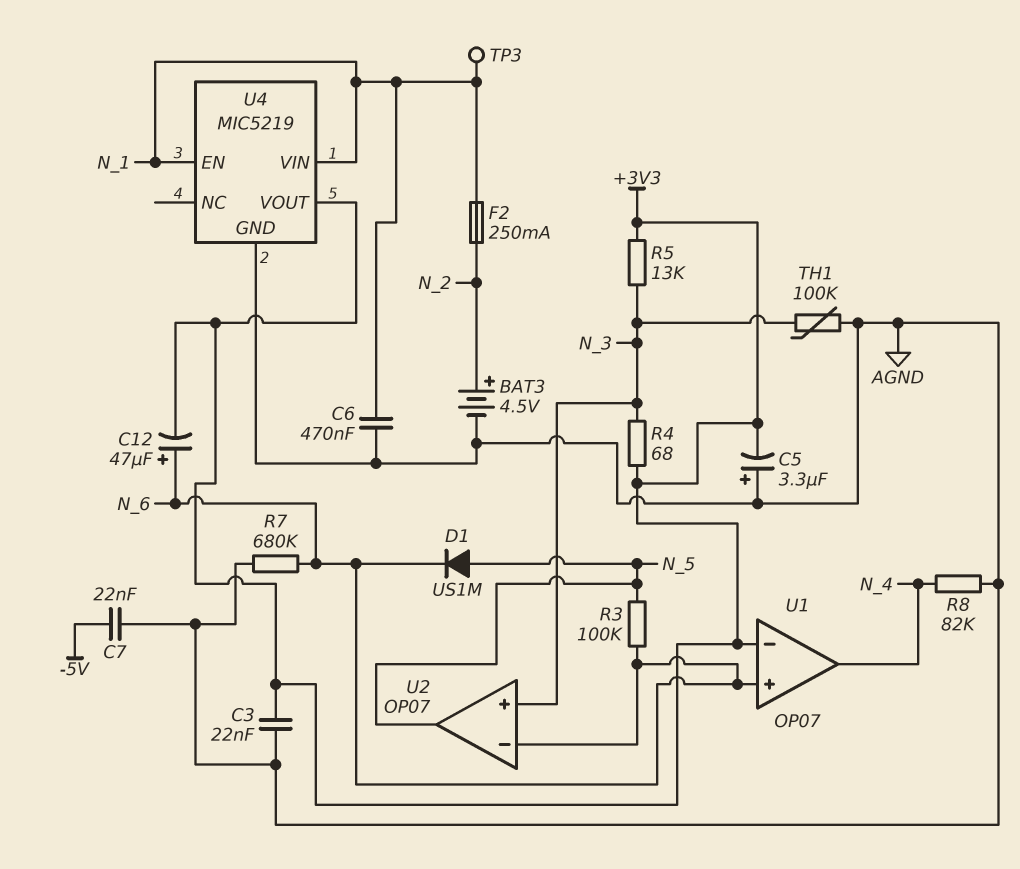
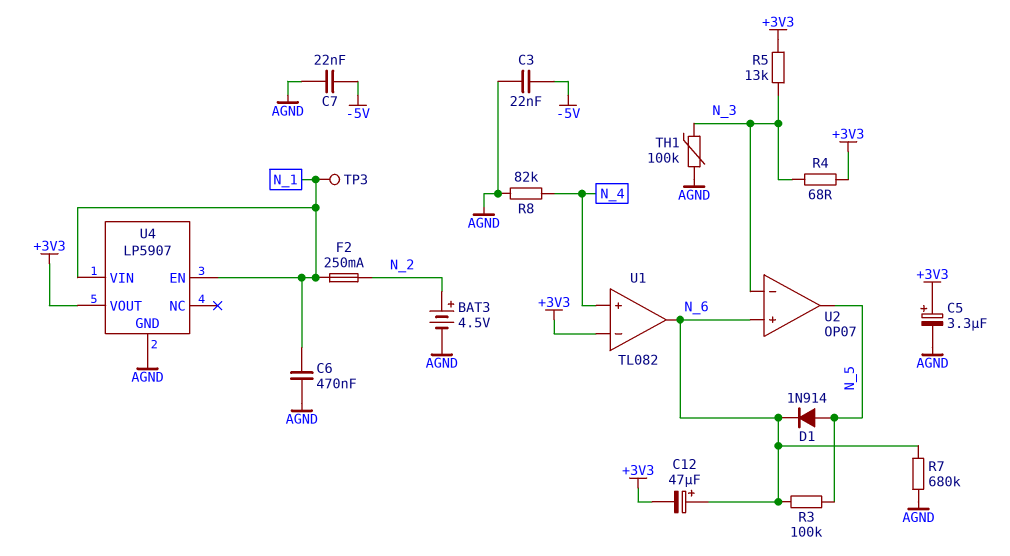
C3: 22nF (+3V3, AGND) -> 22nF (-5V, AGND)
C5: 3.3uF (plus AGND, minus +3V3) -> 3.3uF (plus +3V3, minus AGND)
D1: diode US1M (A N_5, K N_6) -> diode 1N914 (A N_5, K N_6)
U1: OP07 -> TL082
U1 pin in+: N_6 -> N_4
U1 pin out: N_4 -> N_6
U2 pin in+: N_3 -> N_6
U2 pin in-: N_6 -> N_3
U4: MIC5219 -> LP5907

